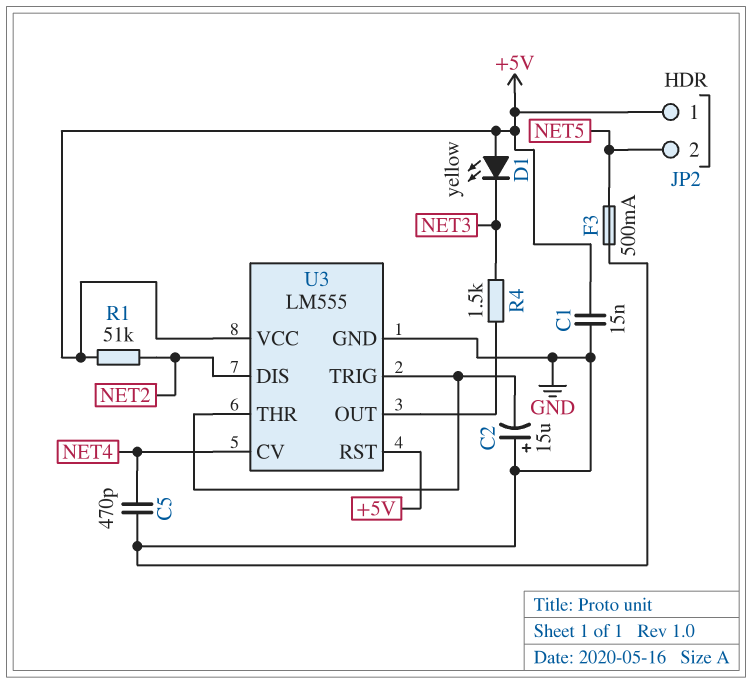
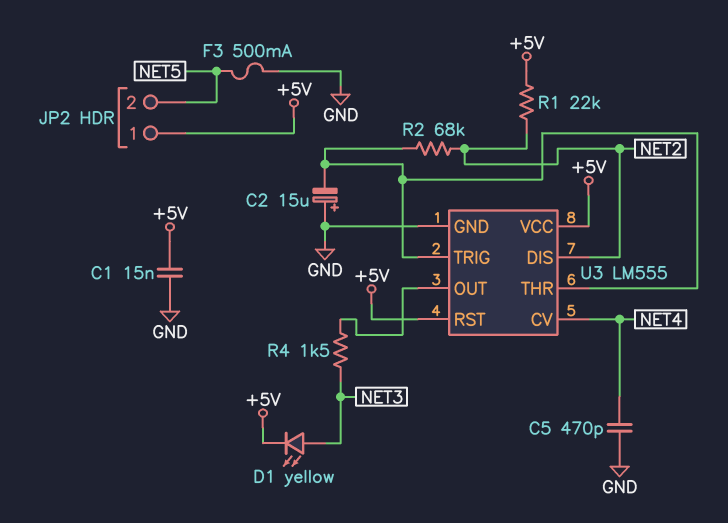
D1: LED yellow (A +5V, K NET3) -> LED yellow (A NET3, K +5V)
R1: 51k (+5V, NET2) -> 22k (+5V, NET2)
R2: none -> 68k (NET2, U3/THR)

